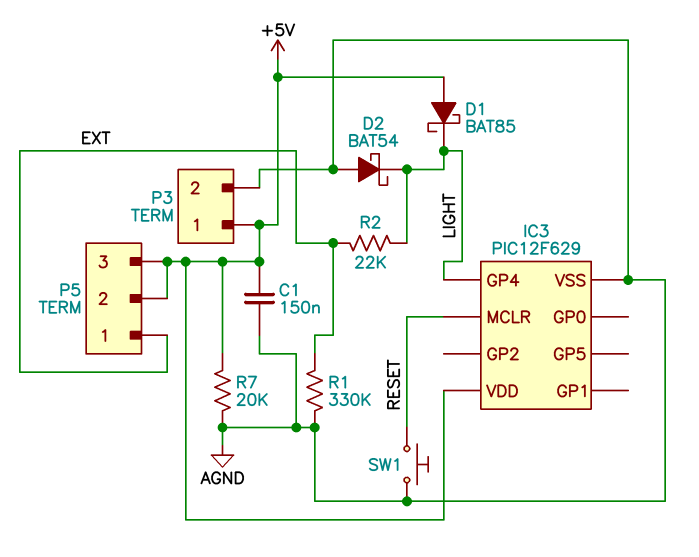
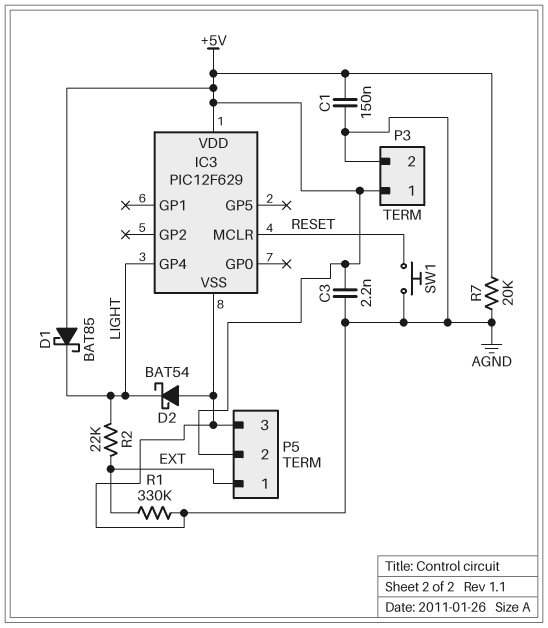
C3: none -> 2.2nF (+5V, AGND)
P5 pin 3: +5V -> AGND

